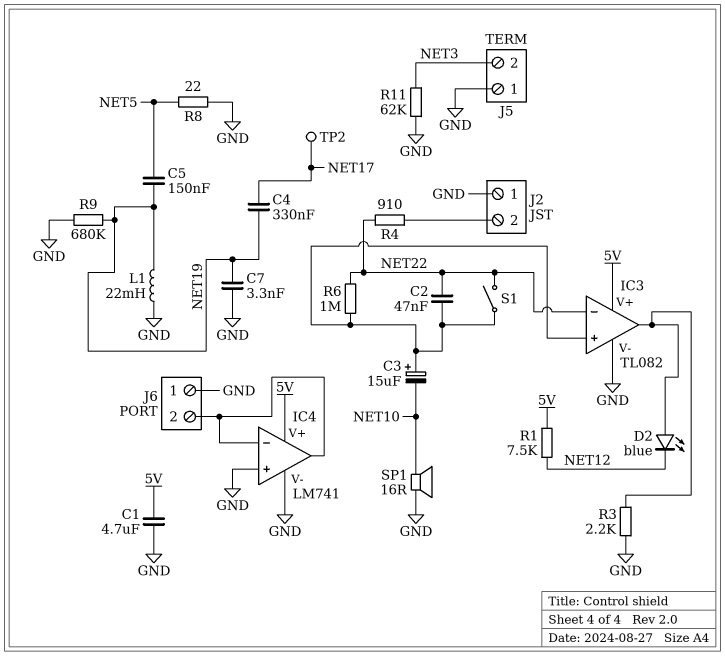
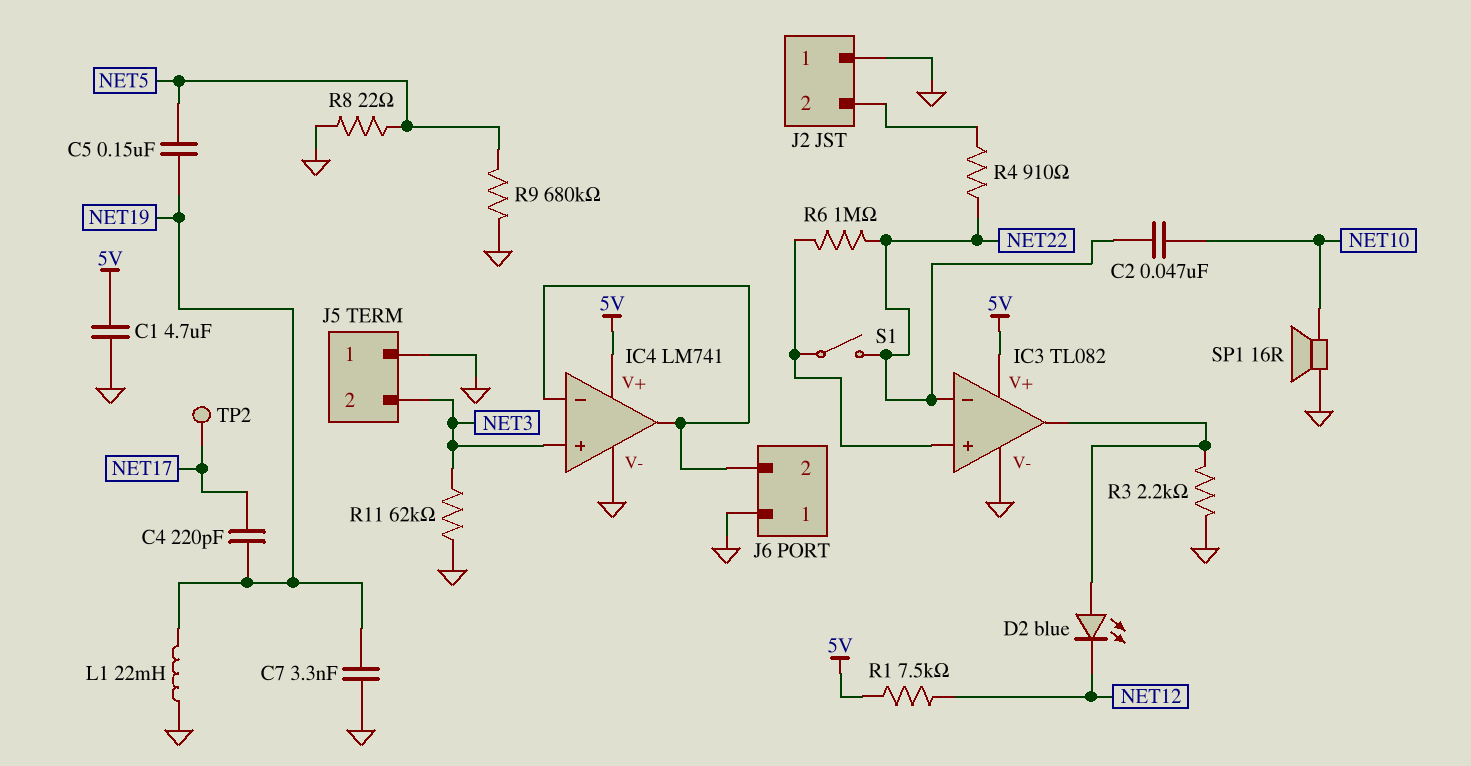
C2: 47nF (IC3/in+, NET22) -> 47nF (NET10, NET22)
C3: 15uF (plus IC3/in+, minus NET10) -> none
C4: 330nF (NET17, NET19) -> 220pF (NET17, NET19)
IC4 pin in+: GND -> NET3
R9: 680k (GND, NET19) -> 680k (GND, NET5)

